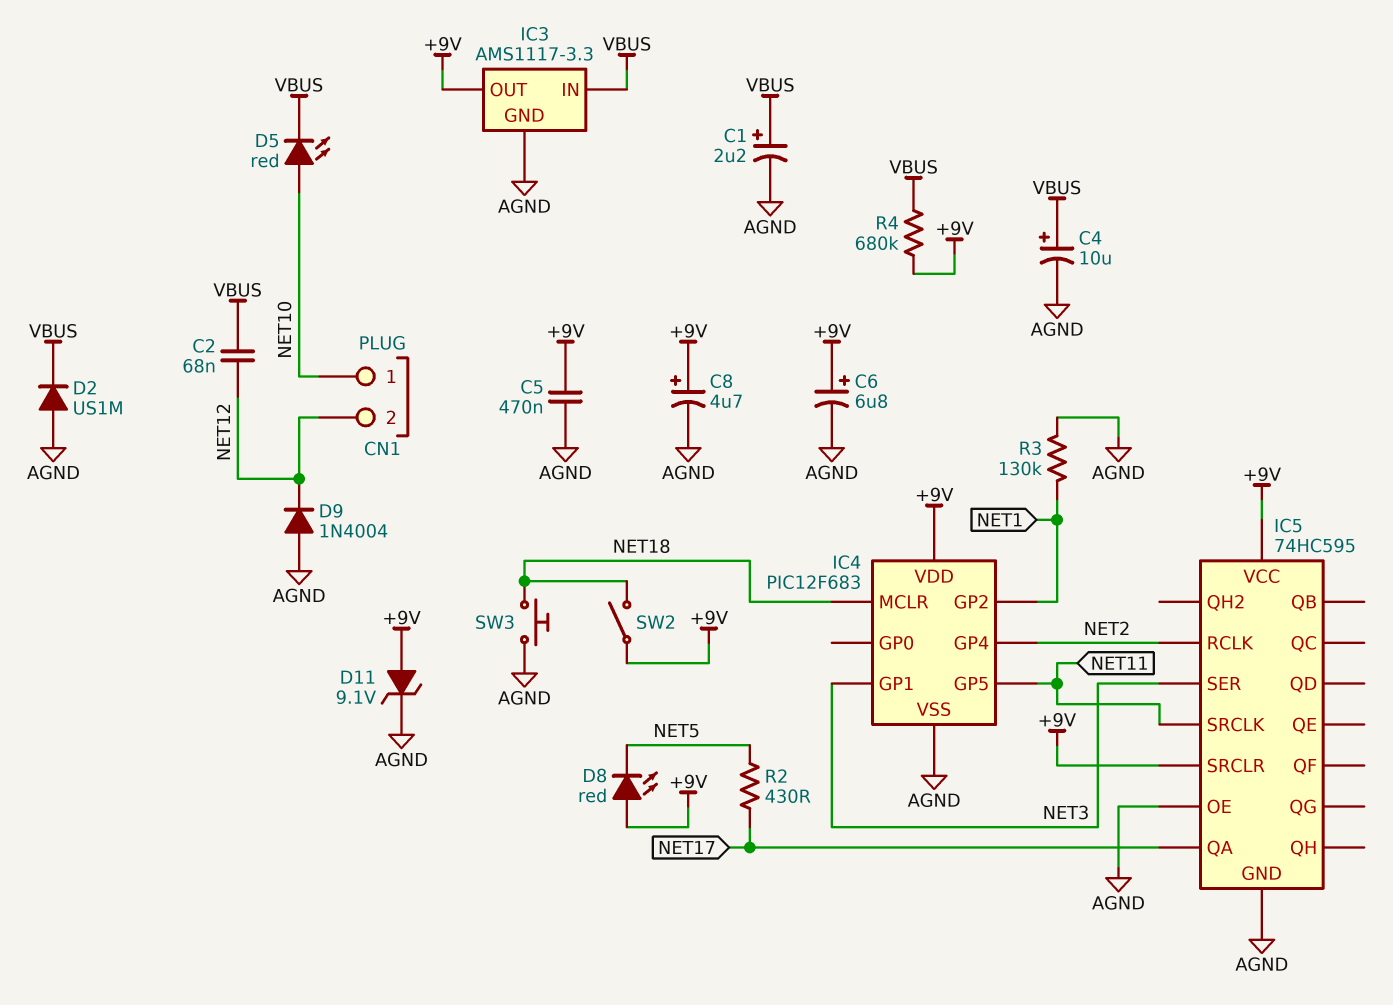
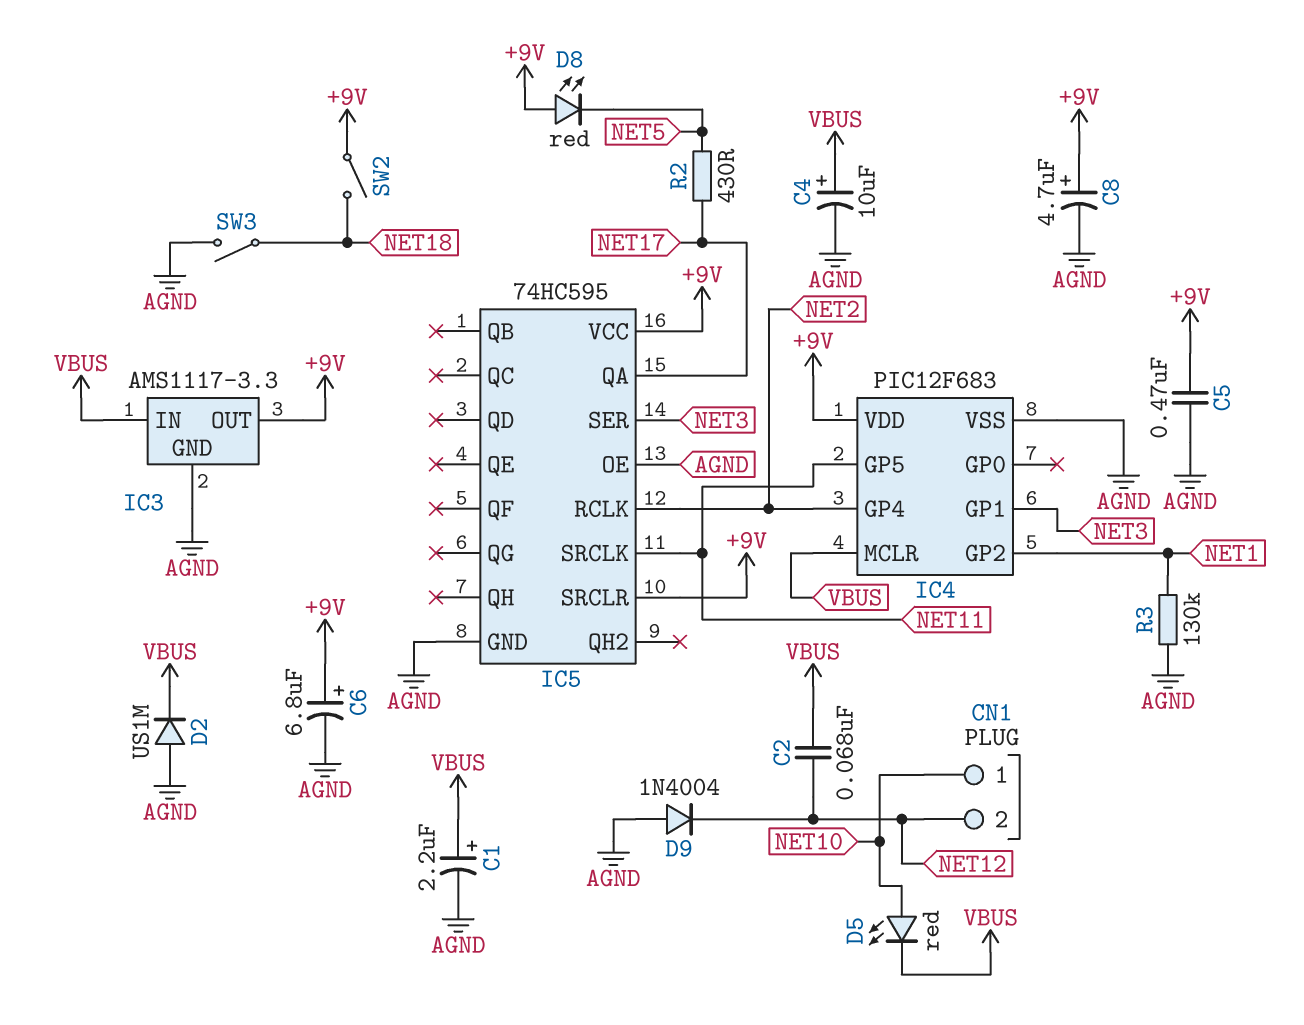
D11: zener 9.1V (A +9V, K AGND) -> none
IC4 pin MCLR: NET18 -> VBUS
R4: 680k (+9V, VBUS) -> none
SW3: button (AGND, NET18) -> switch (AGND, NET18)

